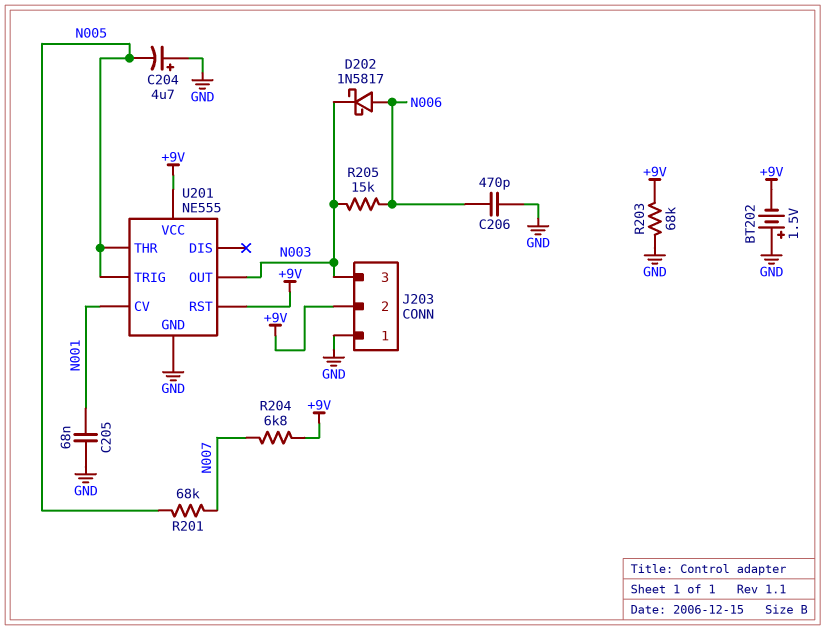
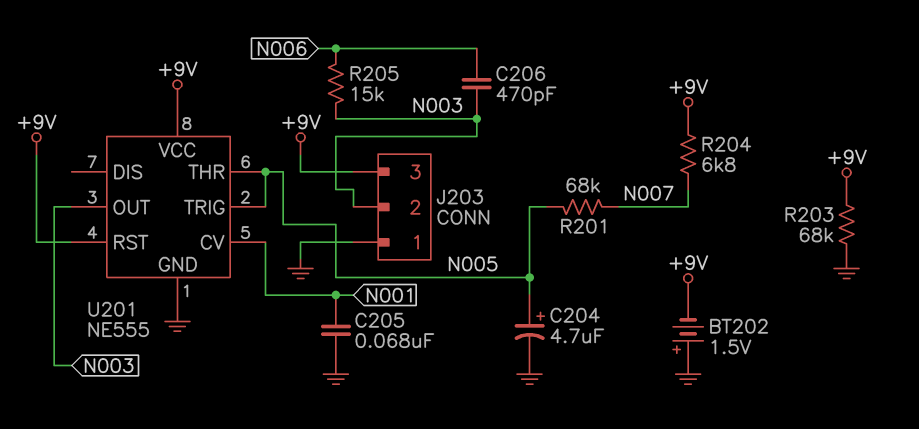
C204: 4.7uF (plus GND, minus N005) -> 4.7uF (plus N005, minus GND)
C206: 470pF (GND, N006) -> 470pF (N003, N006)
D202: schottky 1N5817 (A N006, K N003) -> none
J203 pin 2: +9V -> N003
J203 pin 3: N003 -> +9V

